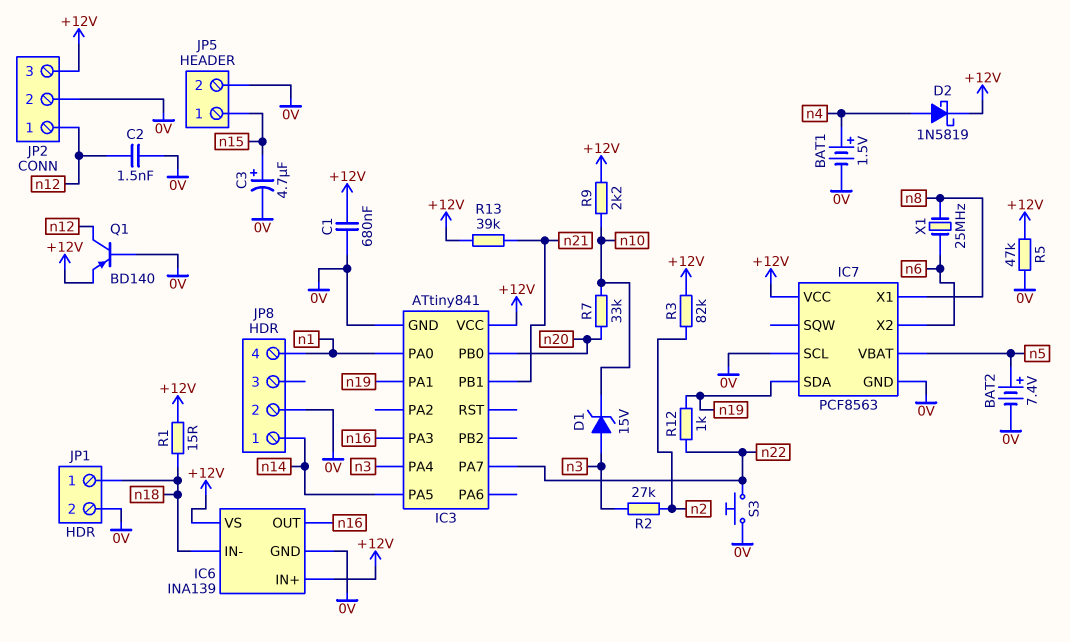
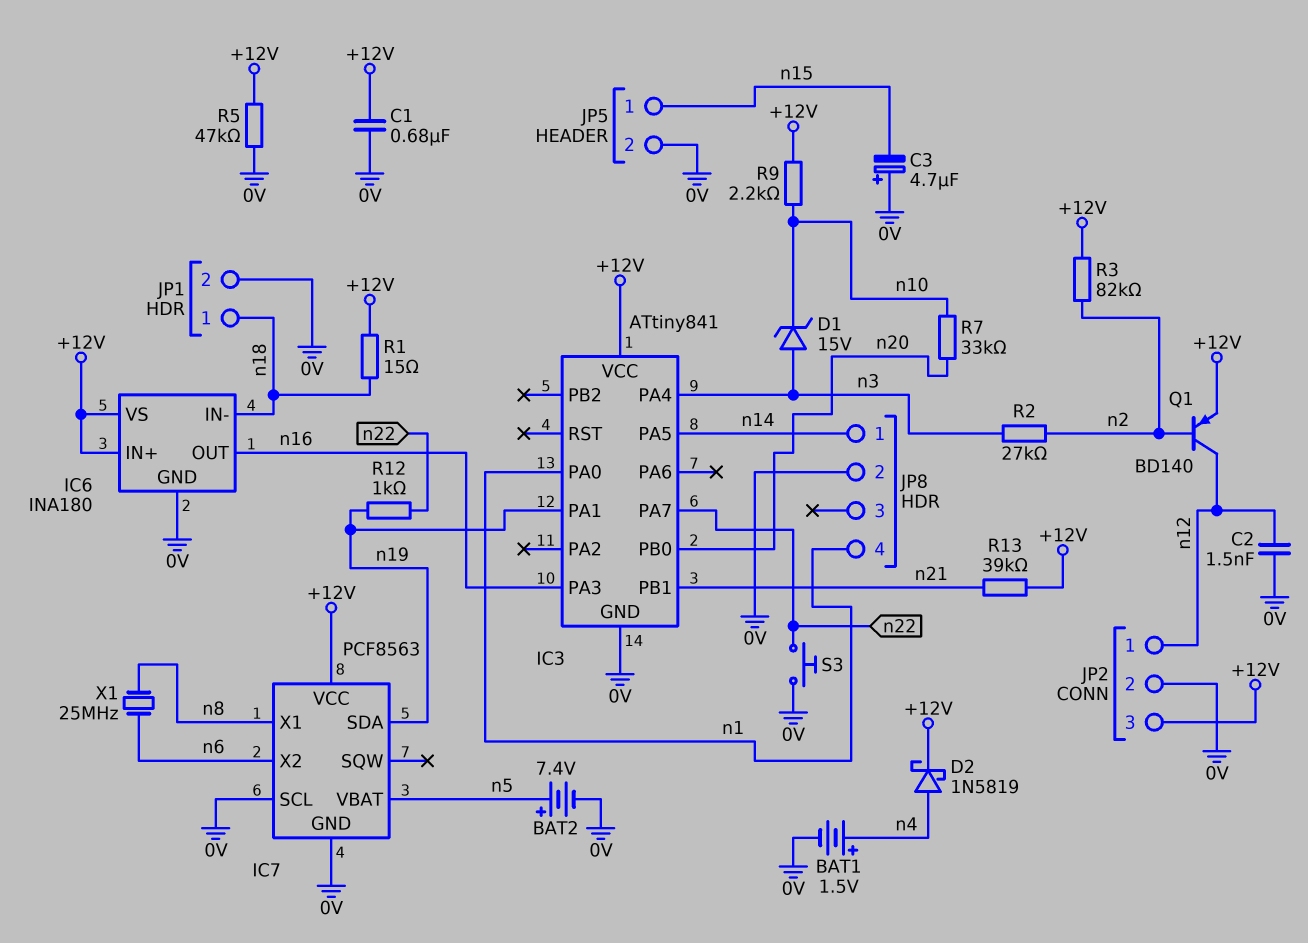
C3: 4.7uF (plus n15, minus 0V) -> 4.7uF (plus 0V, minus n15)
IC6: INA139 -> INA180
Q1: PNP BD140 (B 0V, C n12, E +12V) -> PNP BD140 (B n2, C n12, E +12V)

